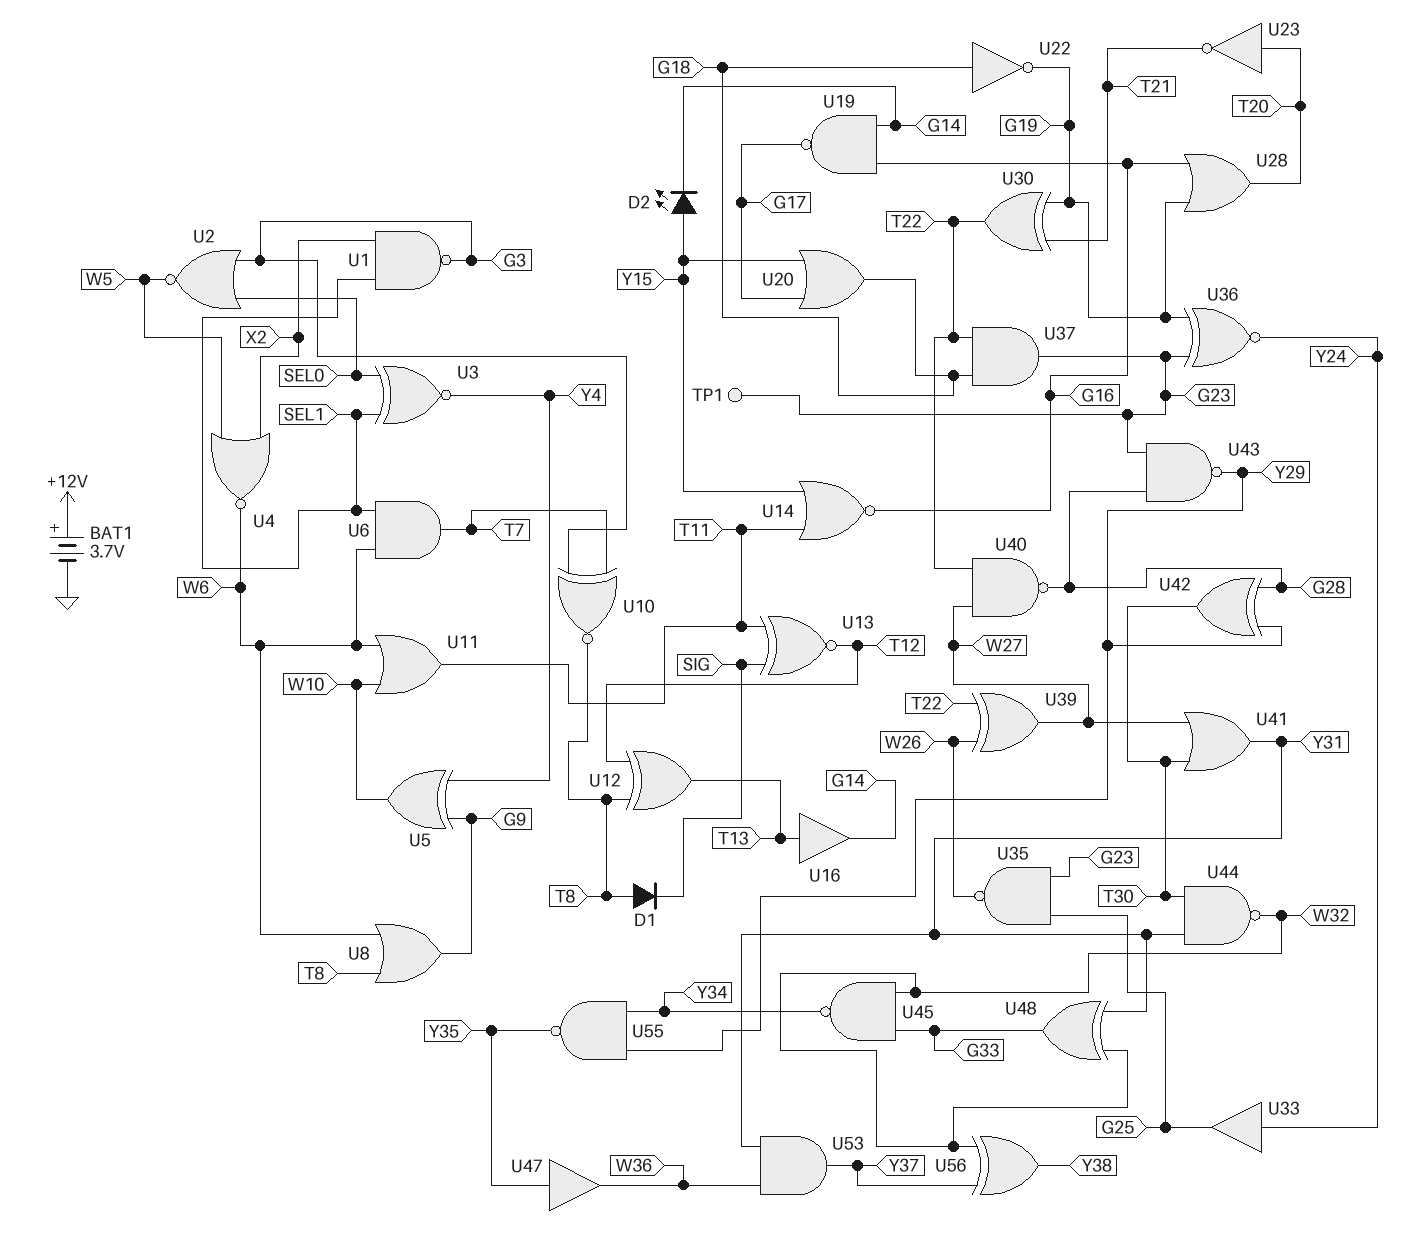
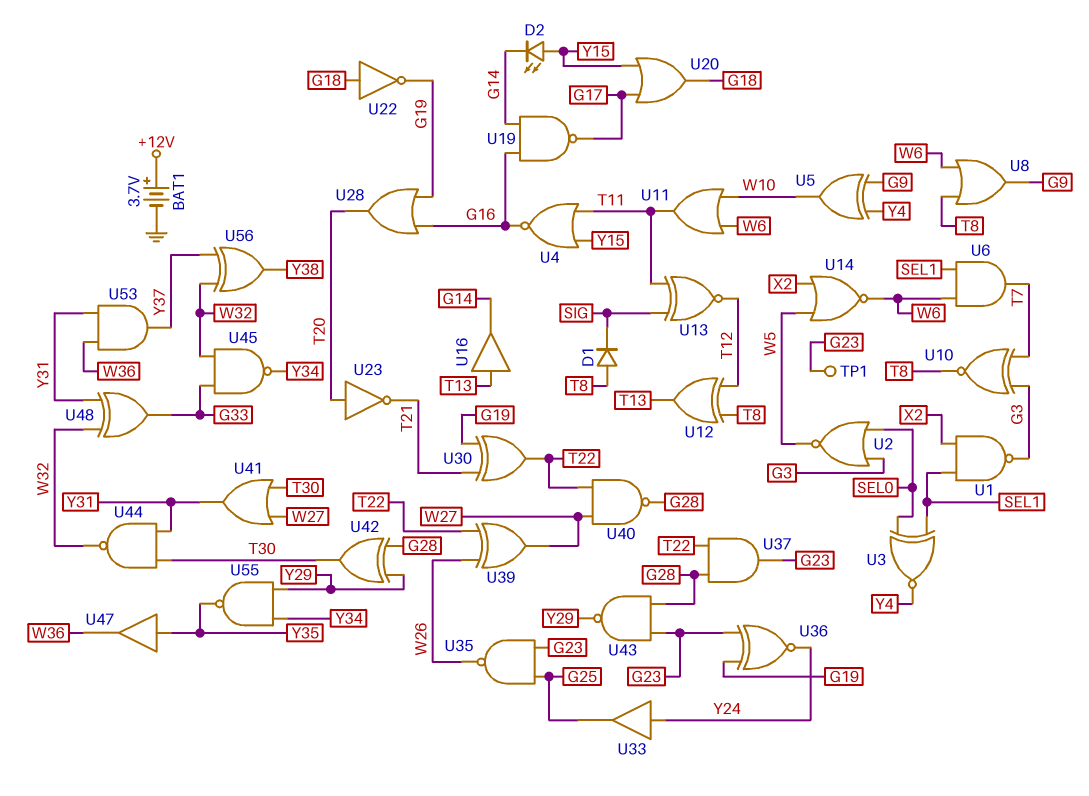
U4: NOR (in W5, in X2, out W6) -> NOR (in T11, in Y15, out G16)
U14: NOR (in T11, in Y15, out G16) -> NOR (in W5, in X2, out W6)
U37: AND (in G18, in T22, out G23) -> AND (in G28, in T22, out G23)

